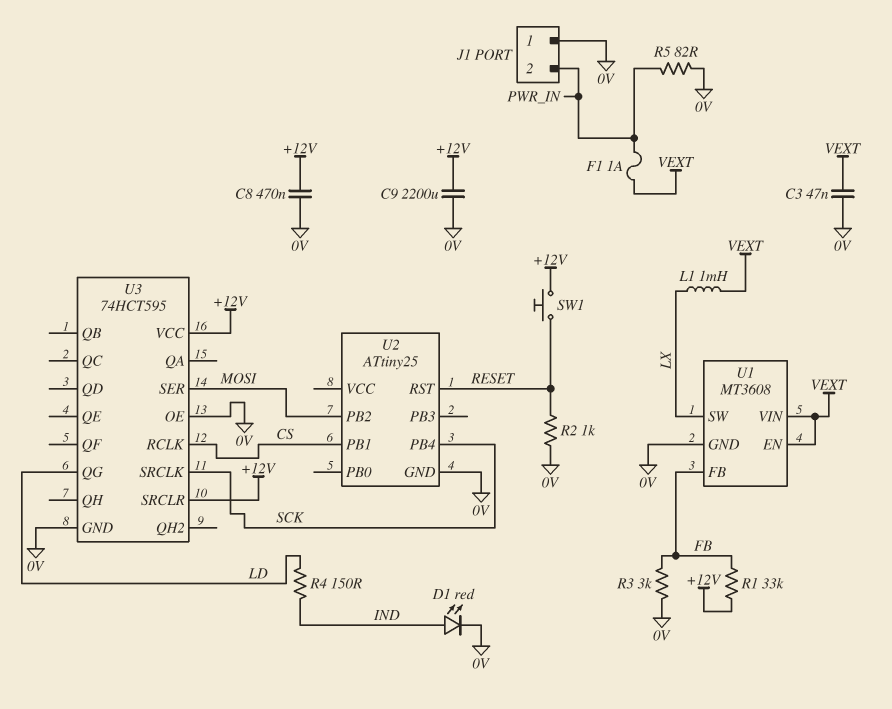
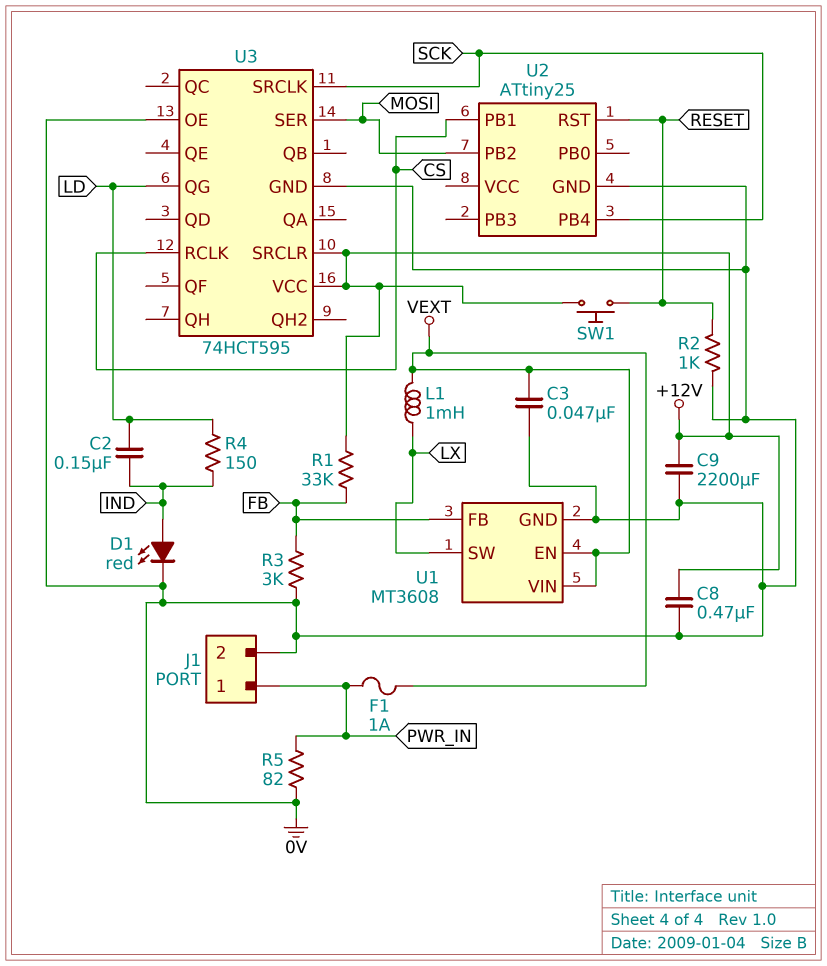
C2: none -> 150nF (IND, LD)
J1 pin 1: 0V -> PWR_IN
J1 pin 2: PWR_IN -> 0V

